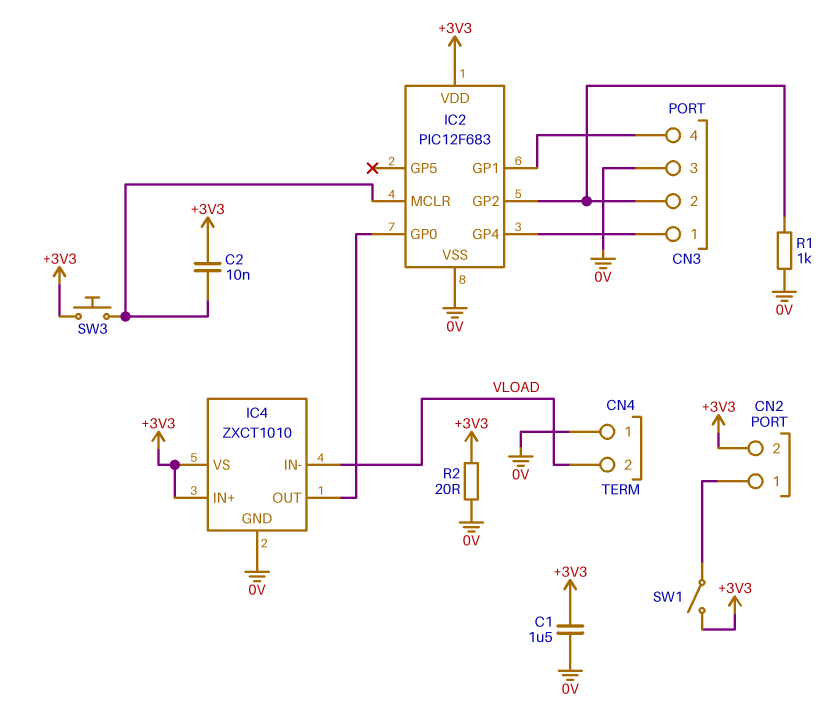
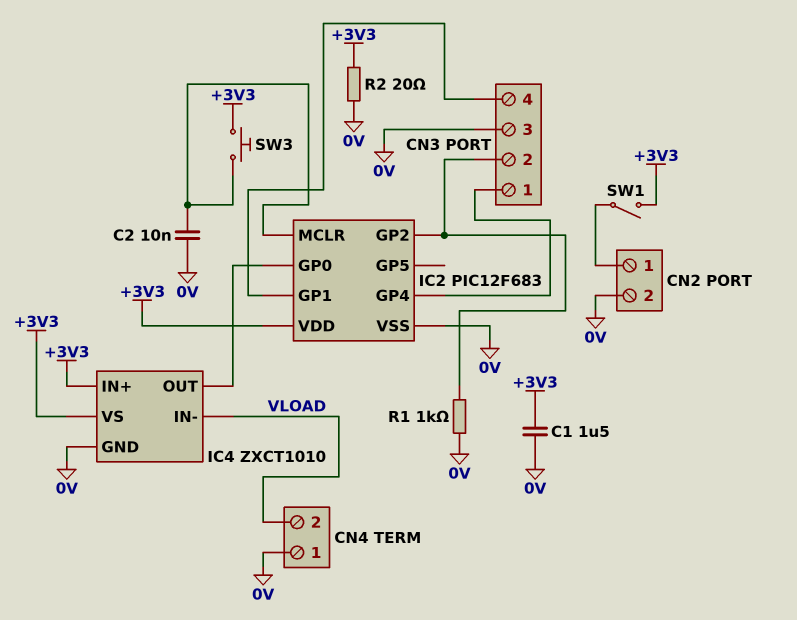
C2: 10nF (+3V3, IC2/MCLR) -> 10nF (0V, IC2/MCLR)
CN2 pin 2: +3V3 -> 0V

